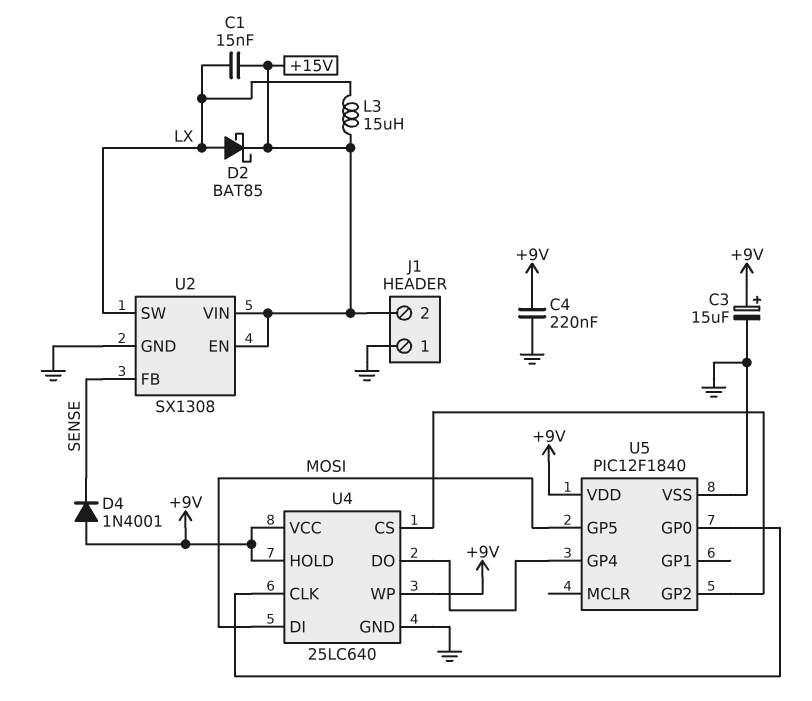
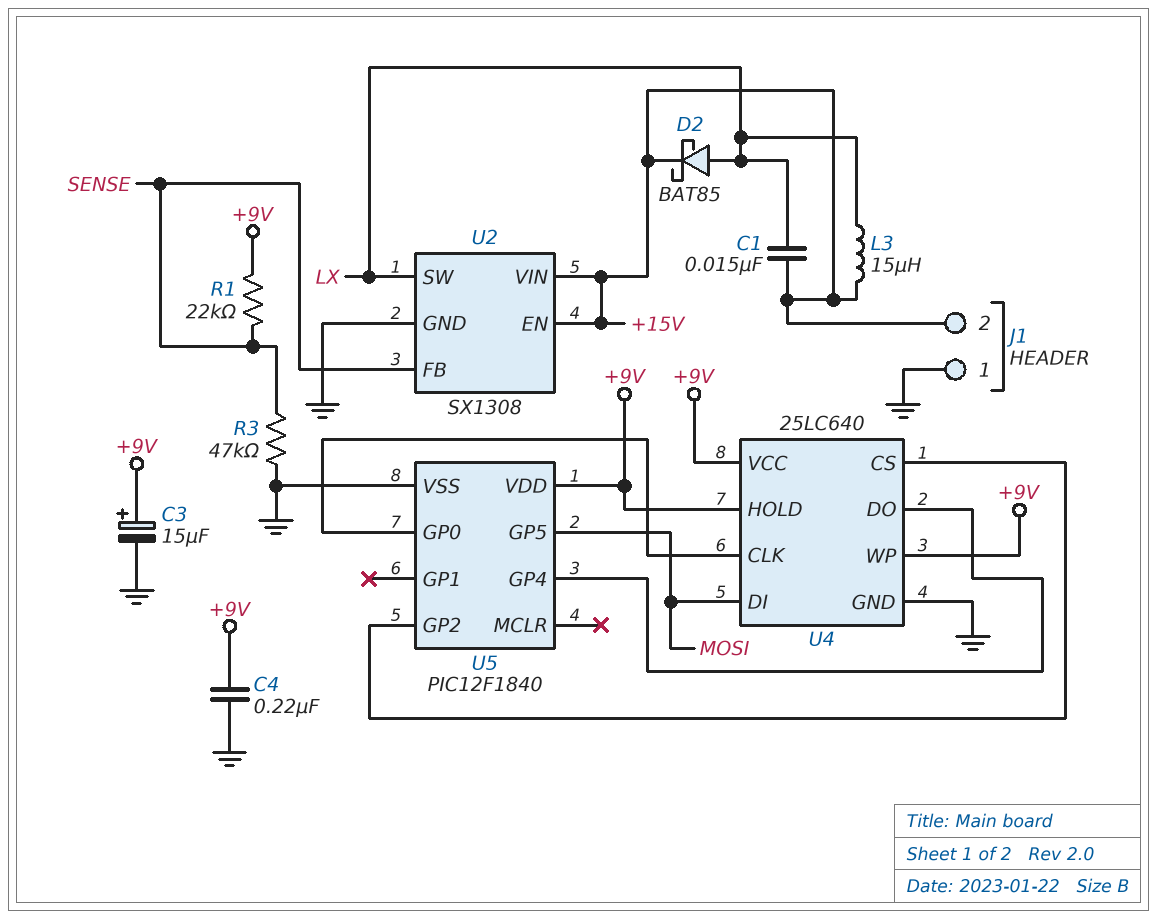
D4: diode 1N4001 (A +9V, K SENSE) -> none
R1: none -> 22k (+9V, SENSE)
R3: none -> 47k (GND, SENSE)

